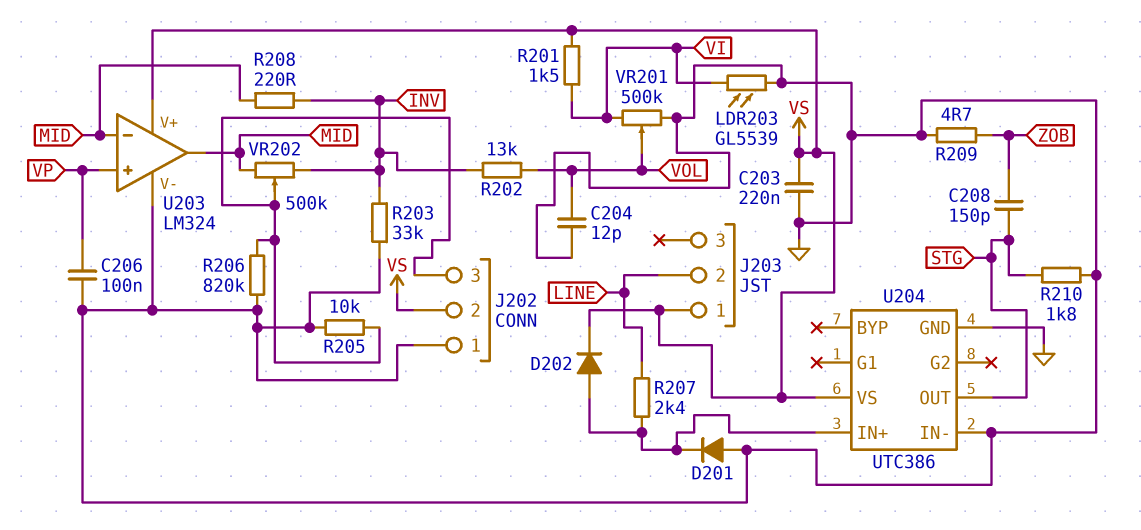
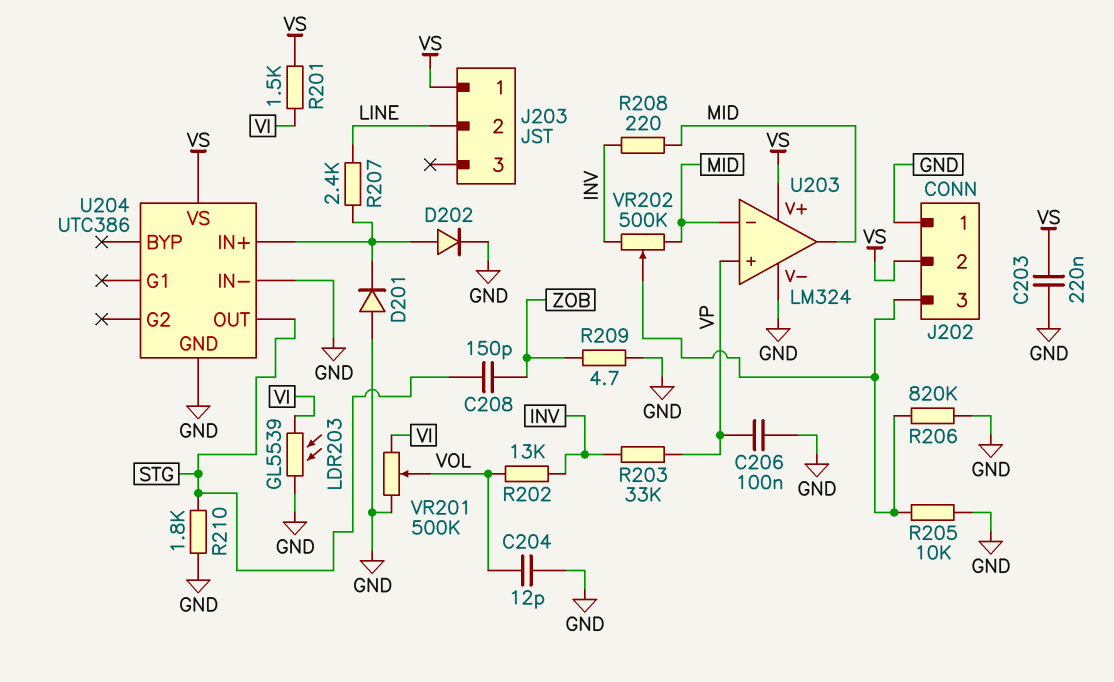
D202: diode (A U204/IN+, K VS) -> diode (A U204/IN+, K GND)
R203: 33k (GND, INV) -> 33k (INV, VP)

